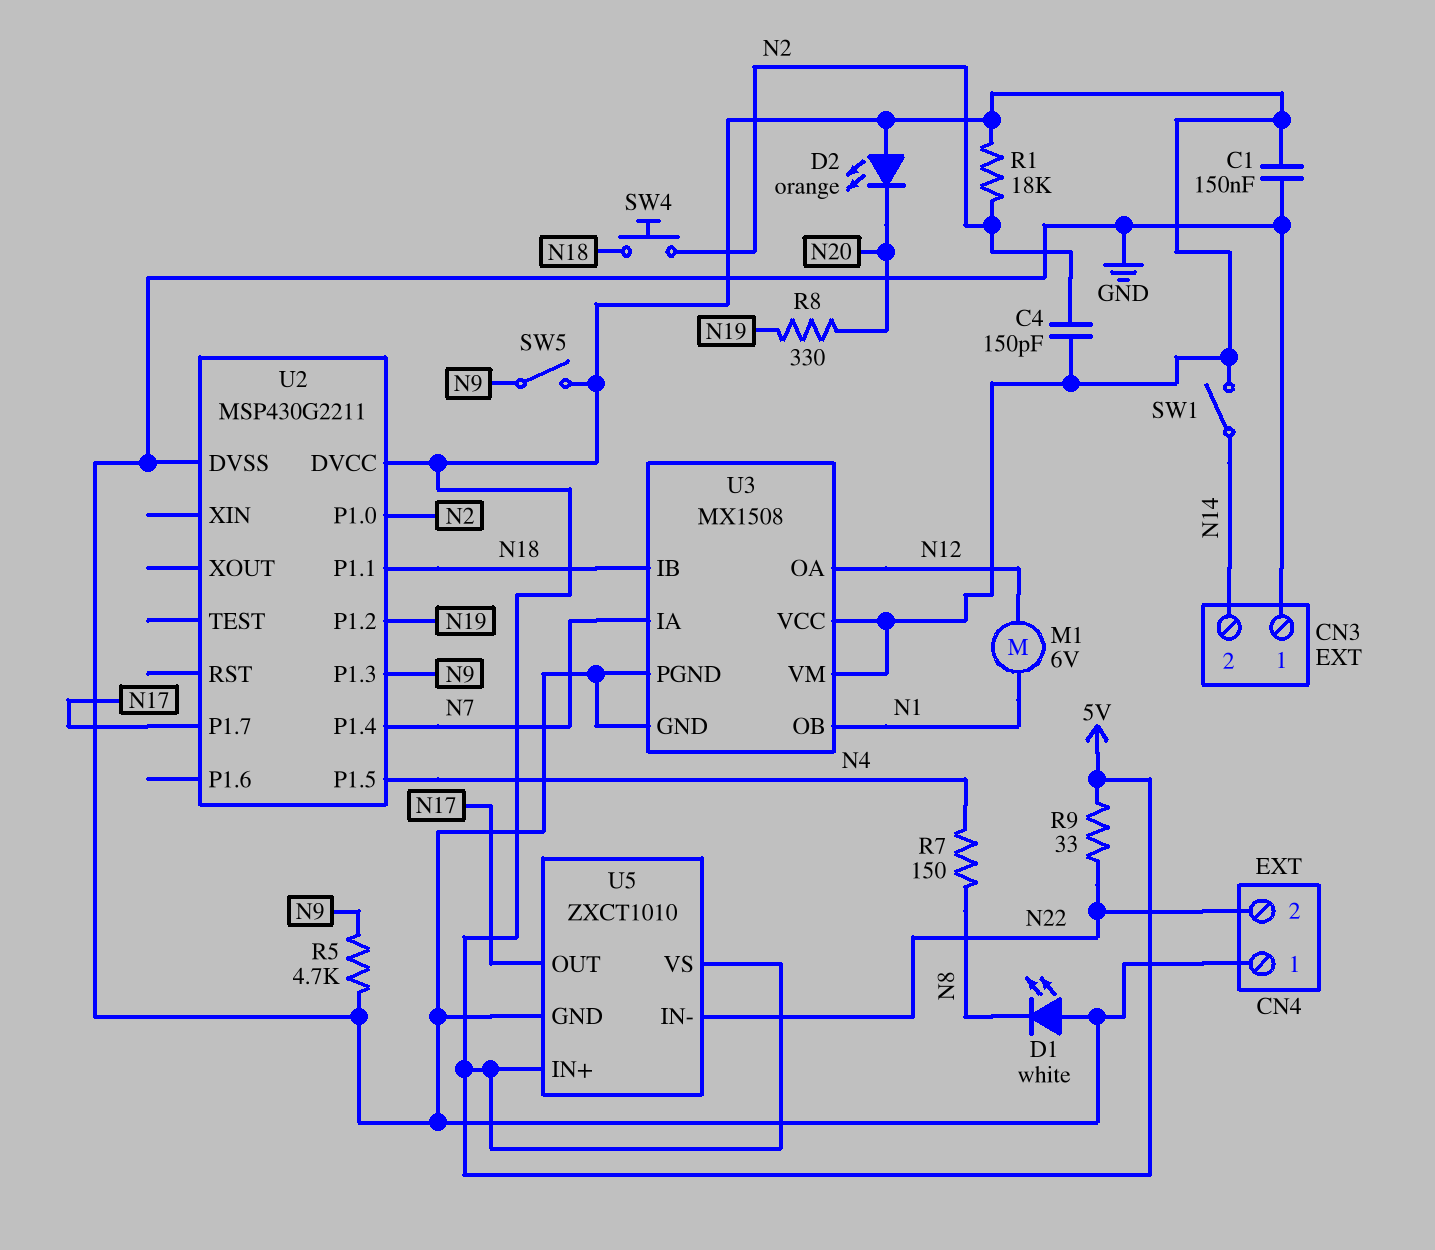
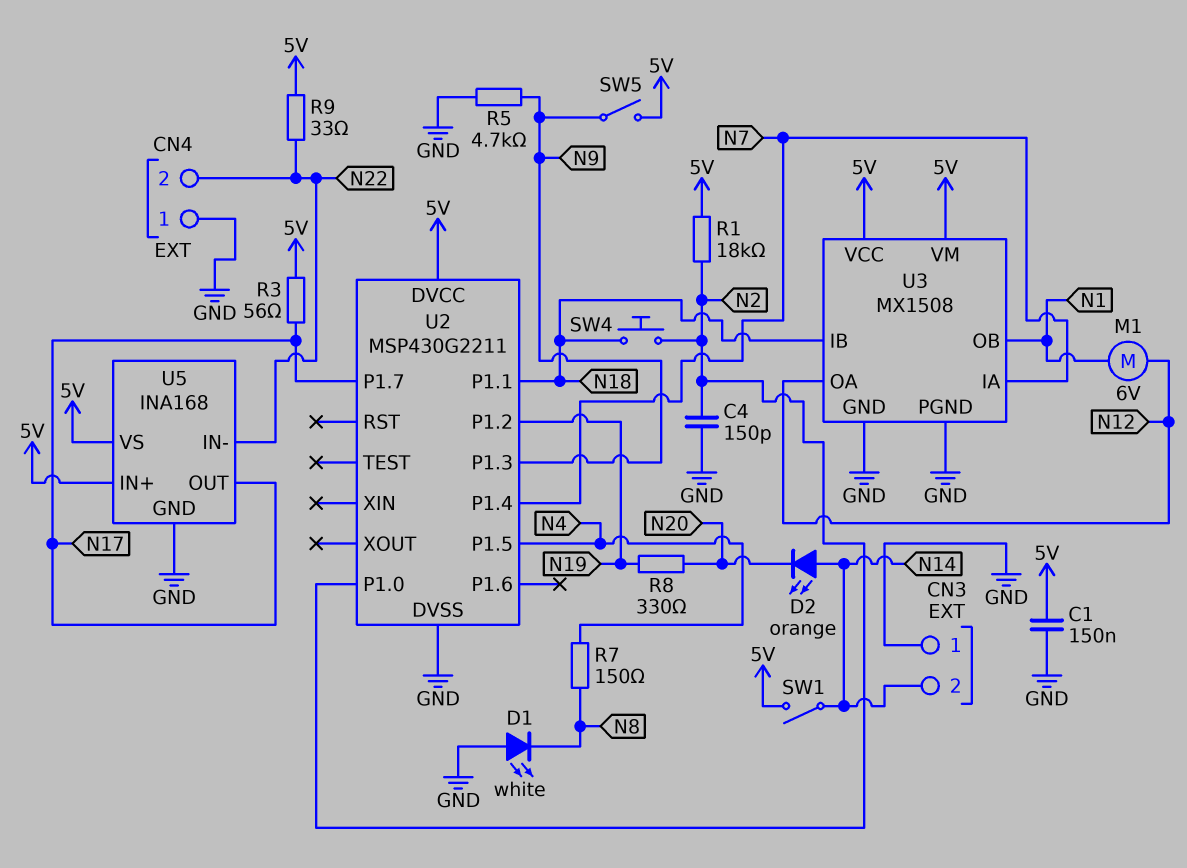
C4: 150pF (5V, N2) -> 150pF (GND, N2)
D2: LED orange (A 5V, K N20) -> LED orange (A N14, K N20)
R3: none -> 56 (5V, N17)
U5: ZXCT1010 -> INA168

